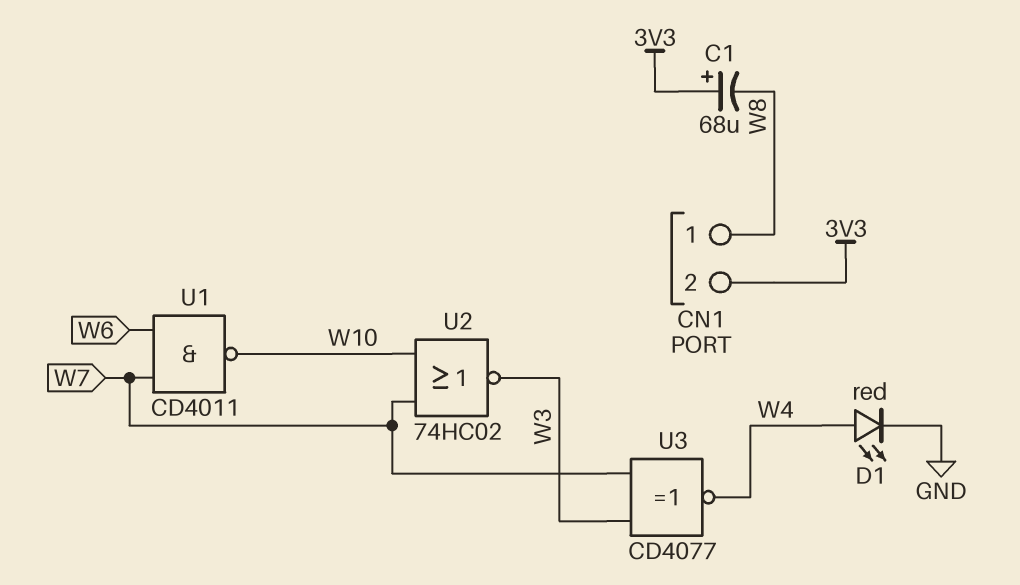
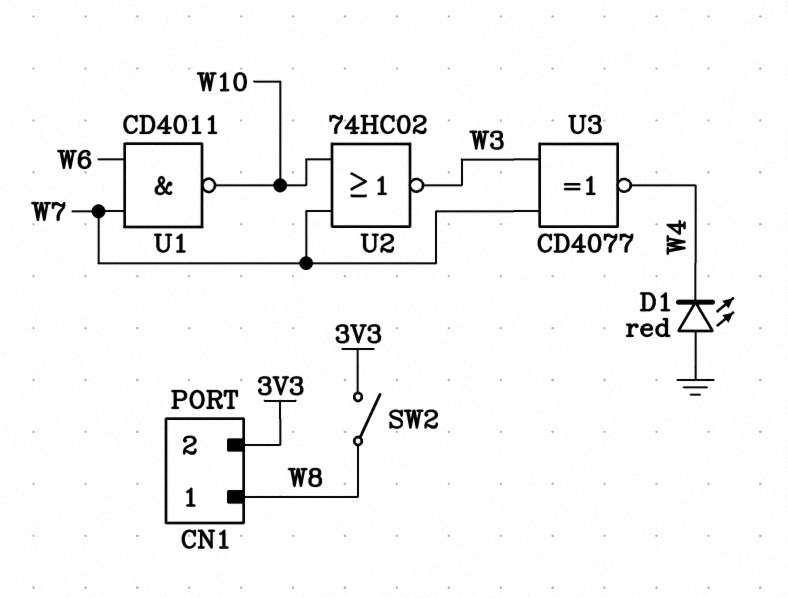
C1: 68uF (plus 3V3, minus W8) -> none
D1: LED red (A W4, K GND) -> LED red (A GND, K W4)
SW2: none -> switch (3V3, W8)

